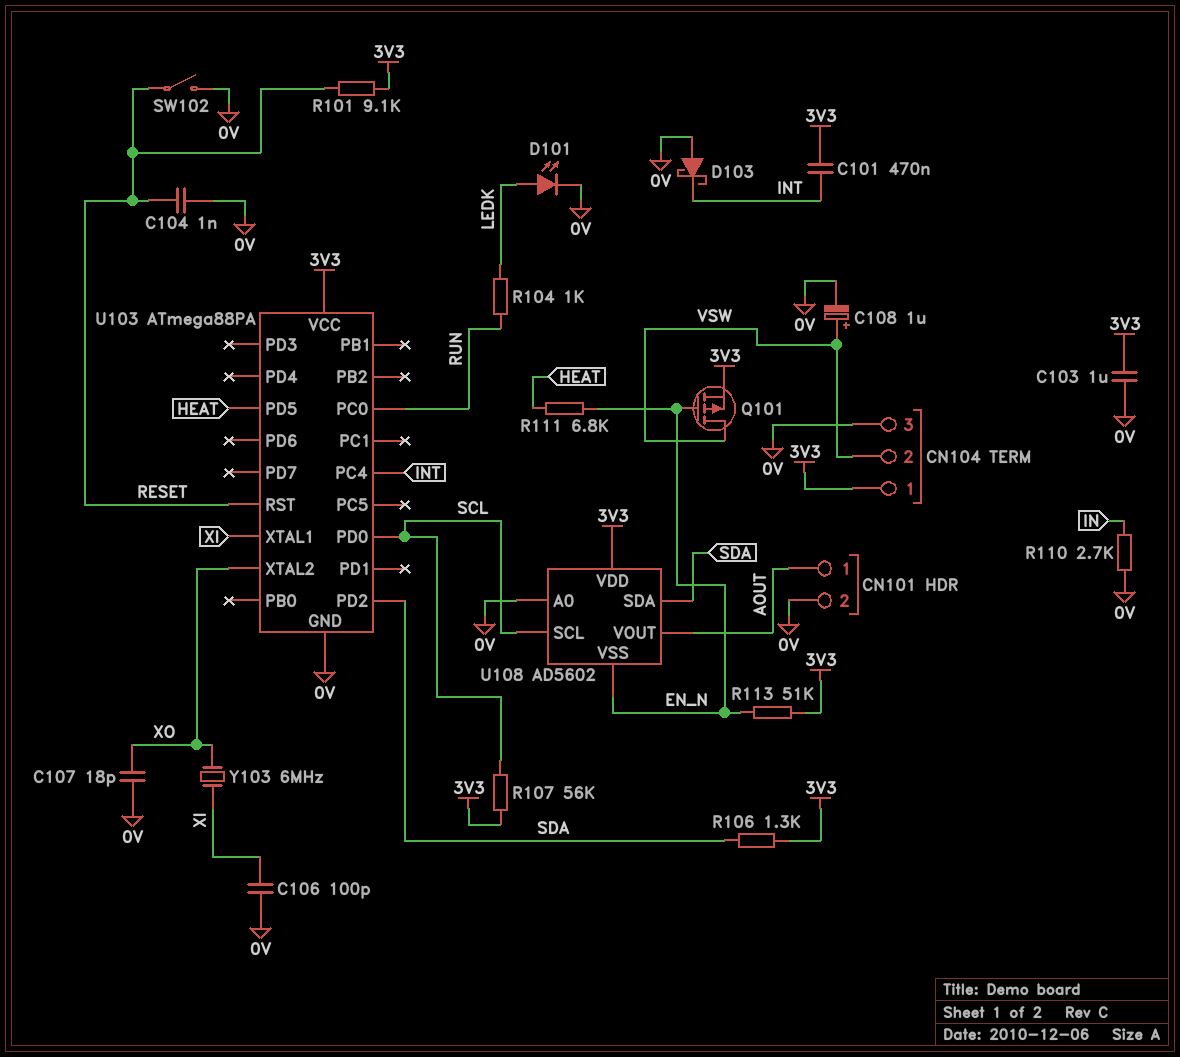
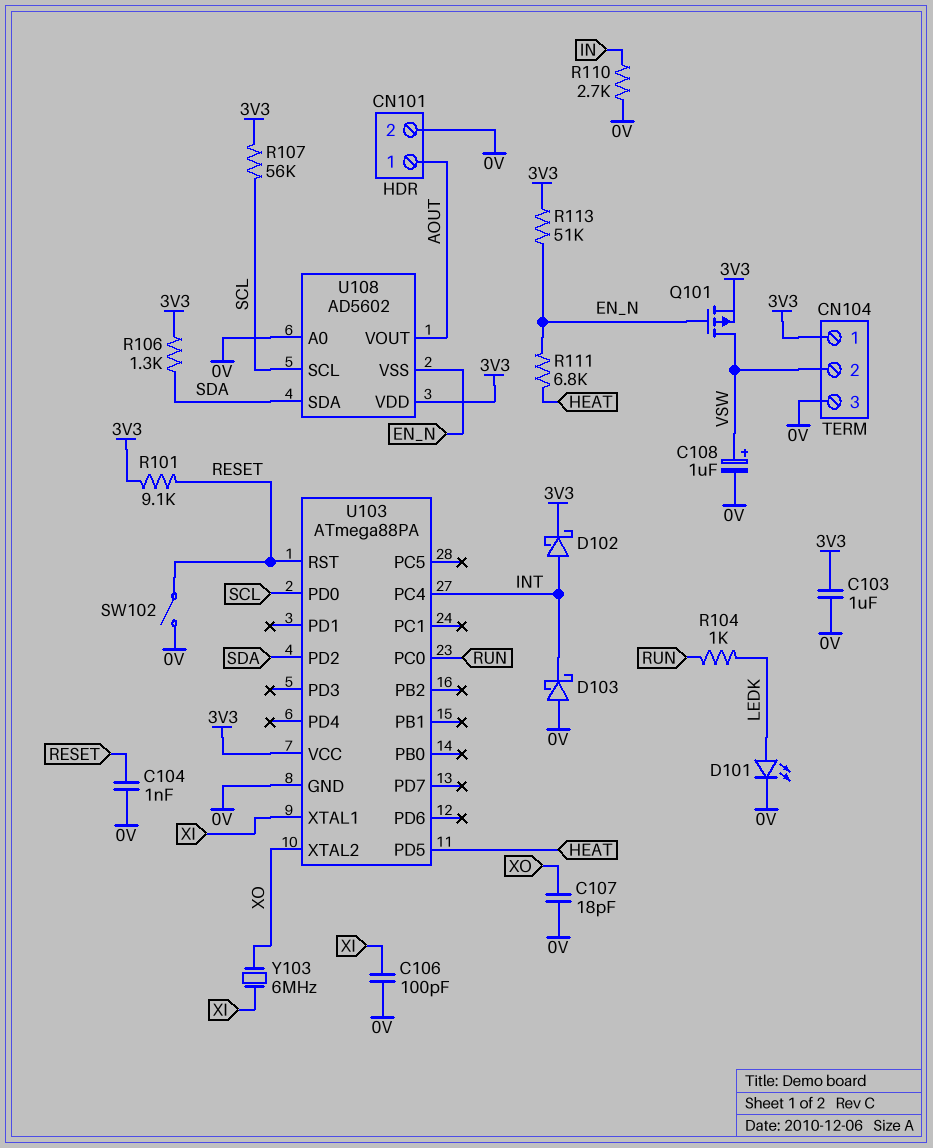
C101: 470nF (3V3, INT) -> none
D102: none -> schottky (A INT, K 3V3)

